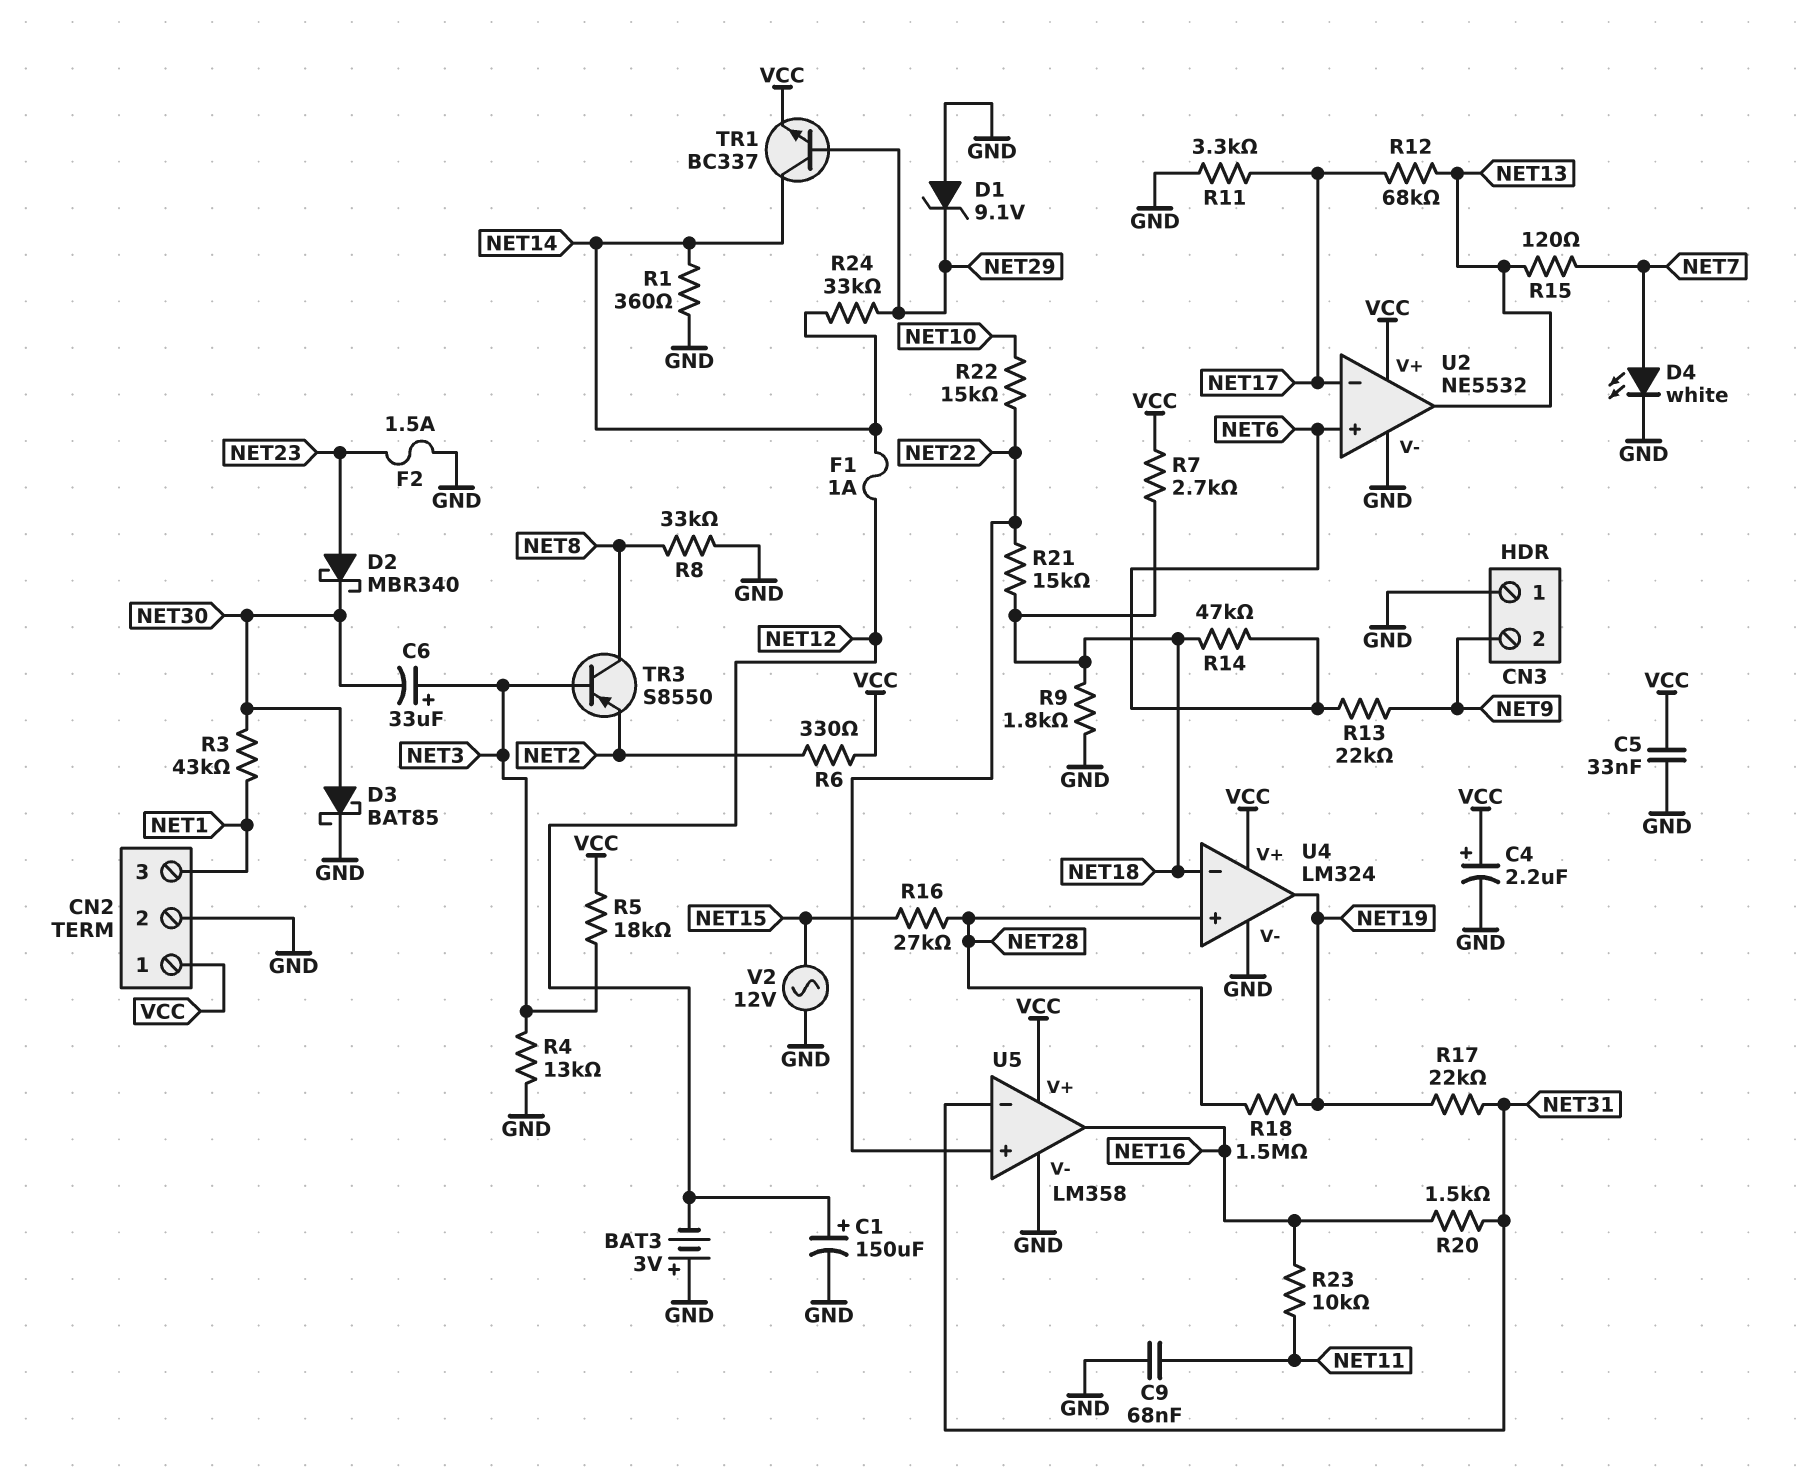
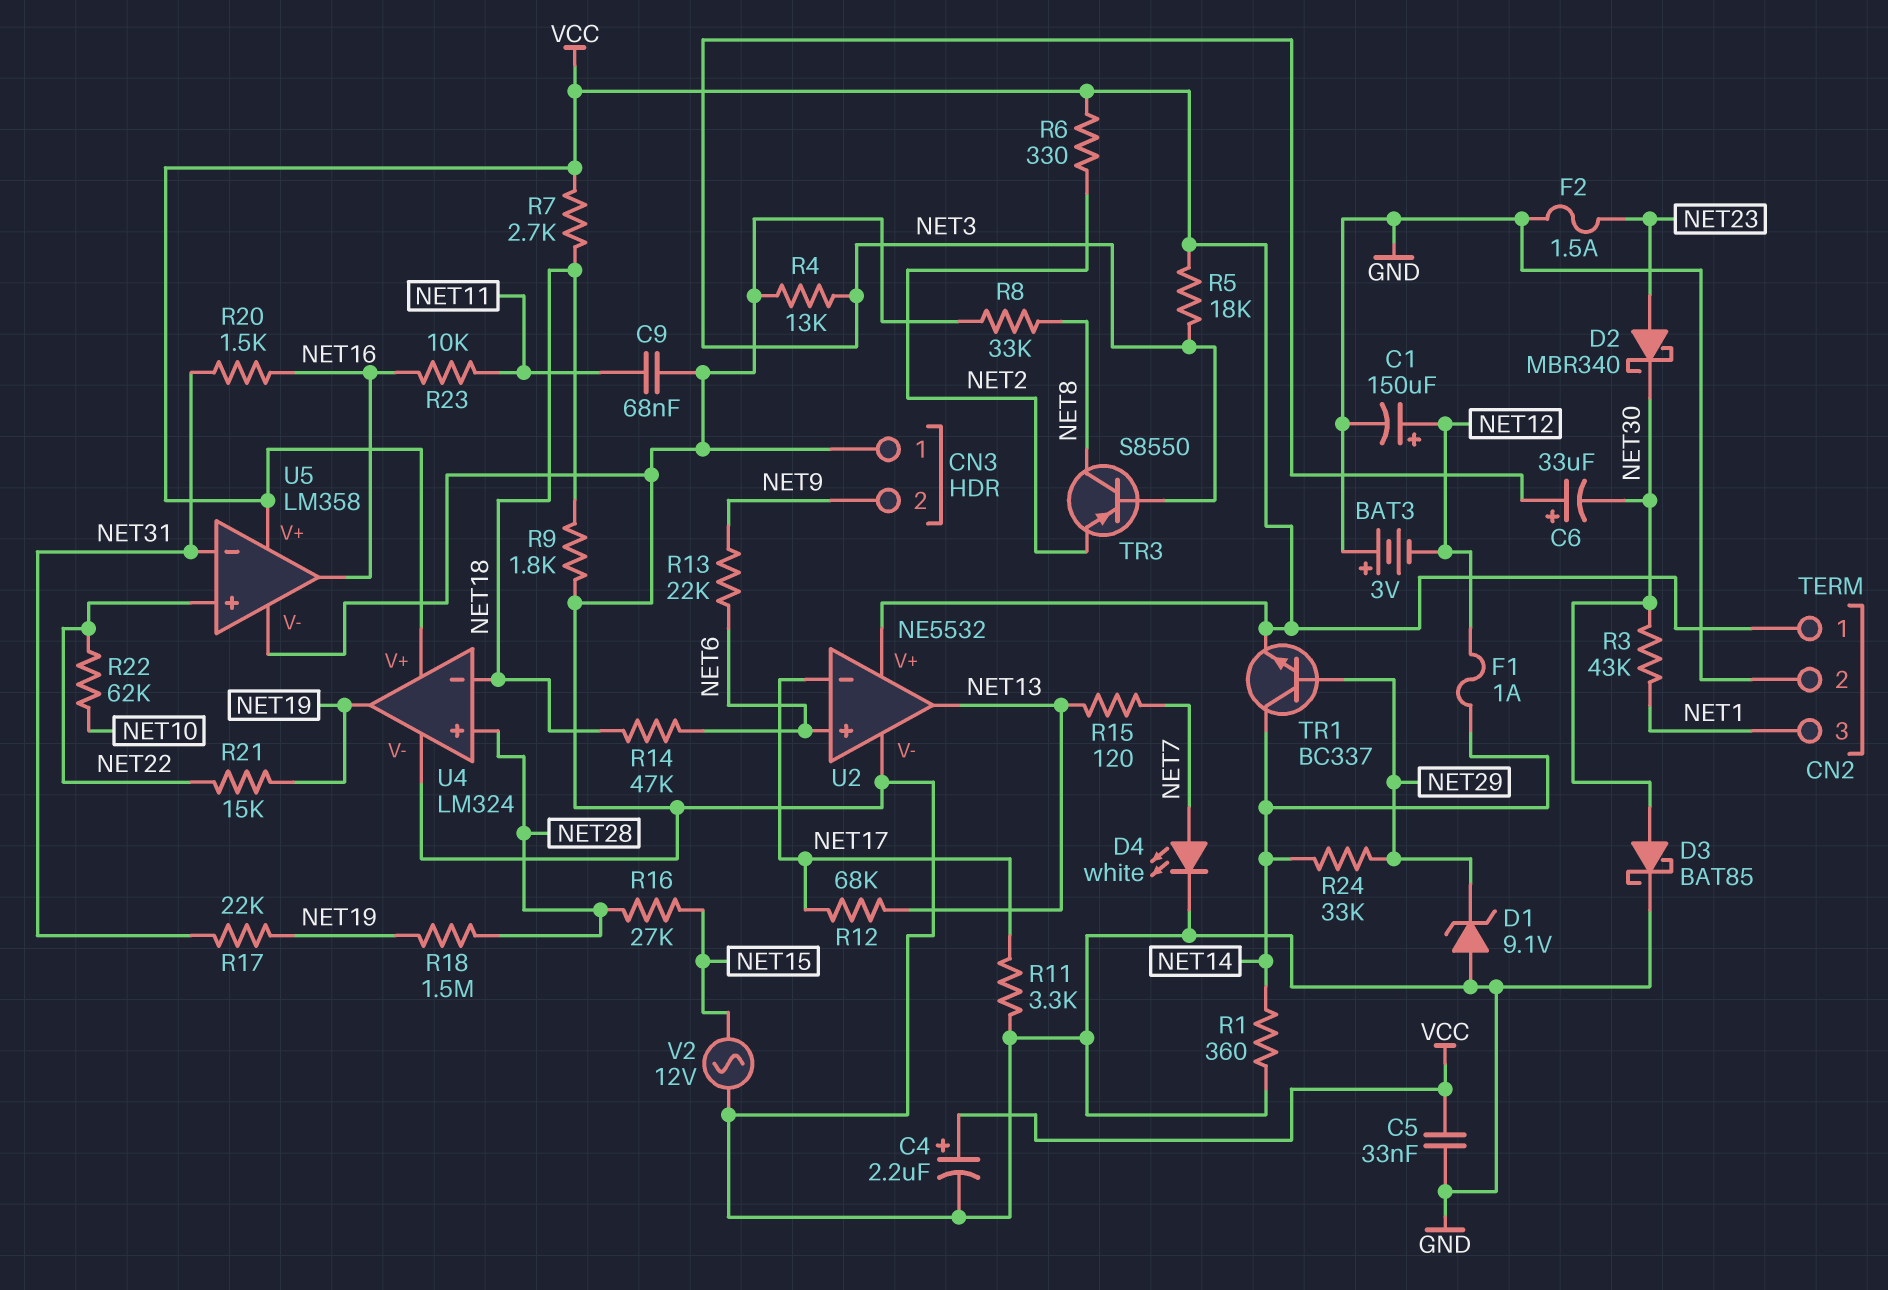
R21: 15k (NET18, NET22) -> 15k (NET19, NET22)
R22: 15k (NET10, NET22) -> 62k (NET10, NET22)

